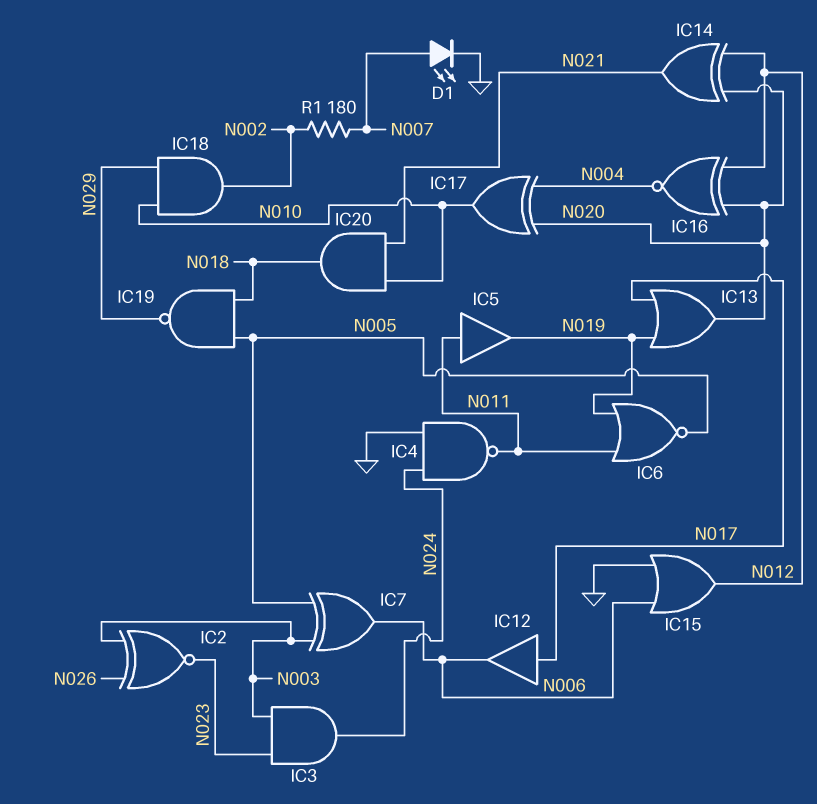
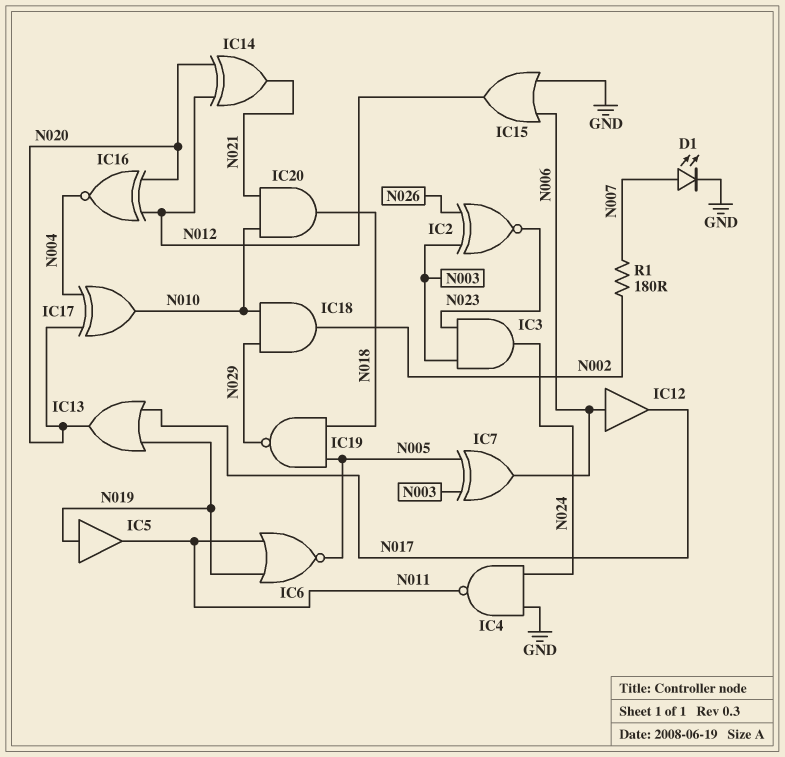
IC5: buffer (in N011, out N019) -> buffer (in N019, out N011)
IC12: buffer (in N017, out N006) -> buffer (in N006, out N017)

